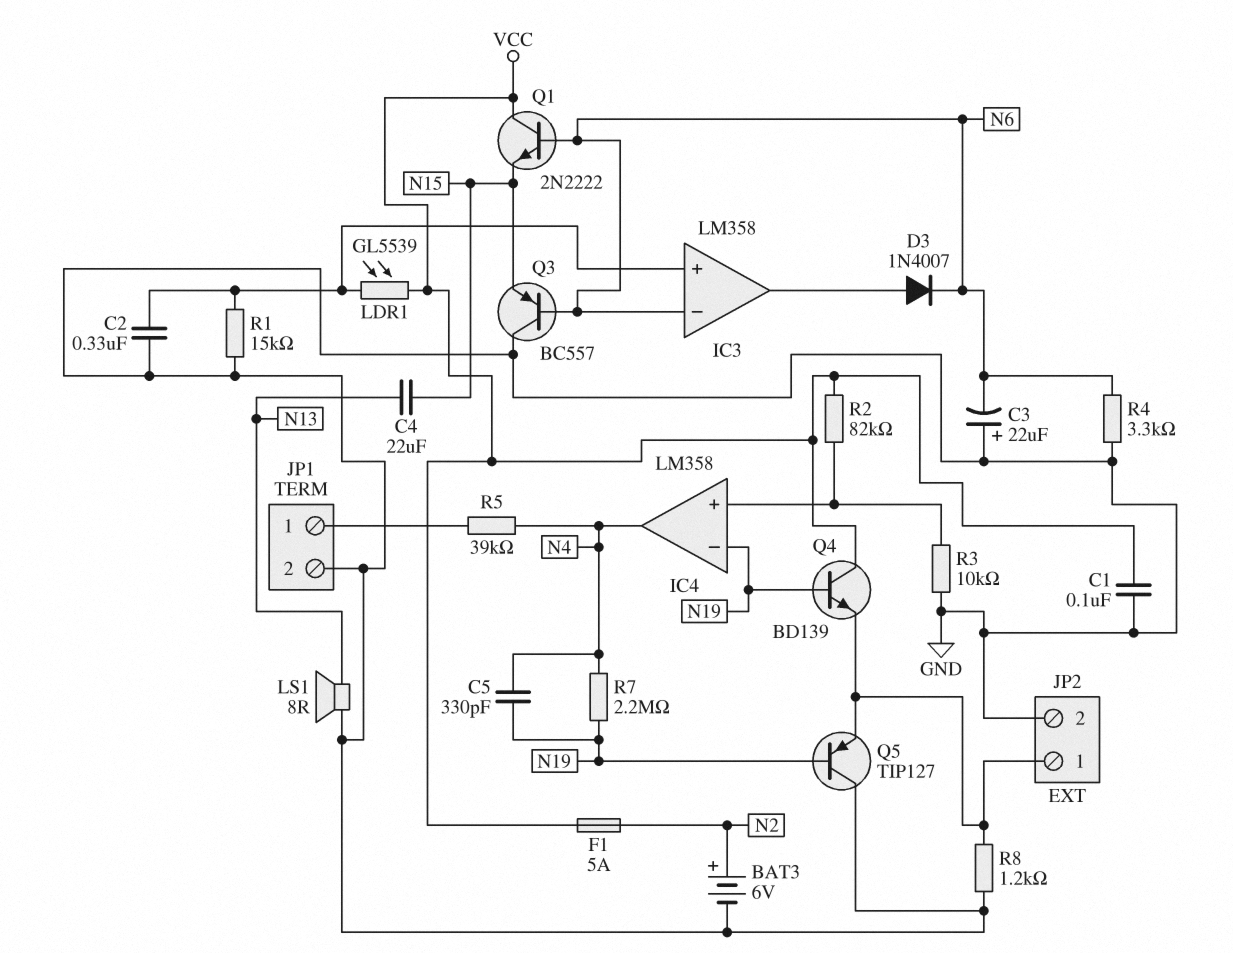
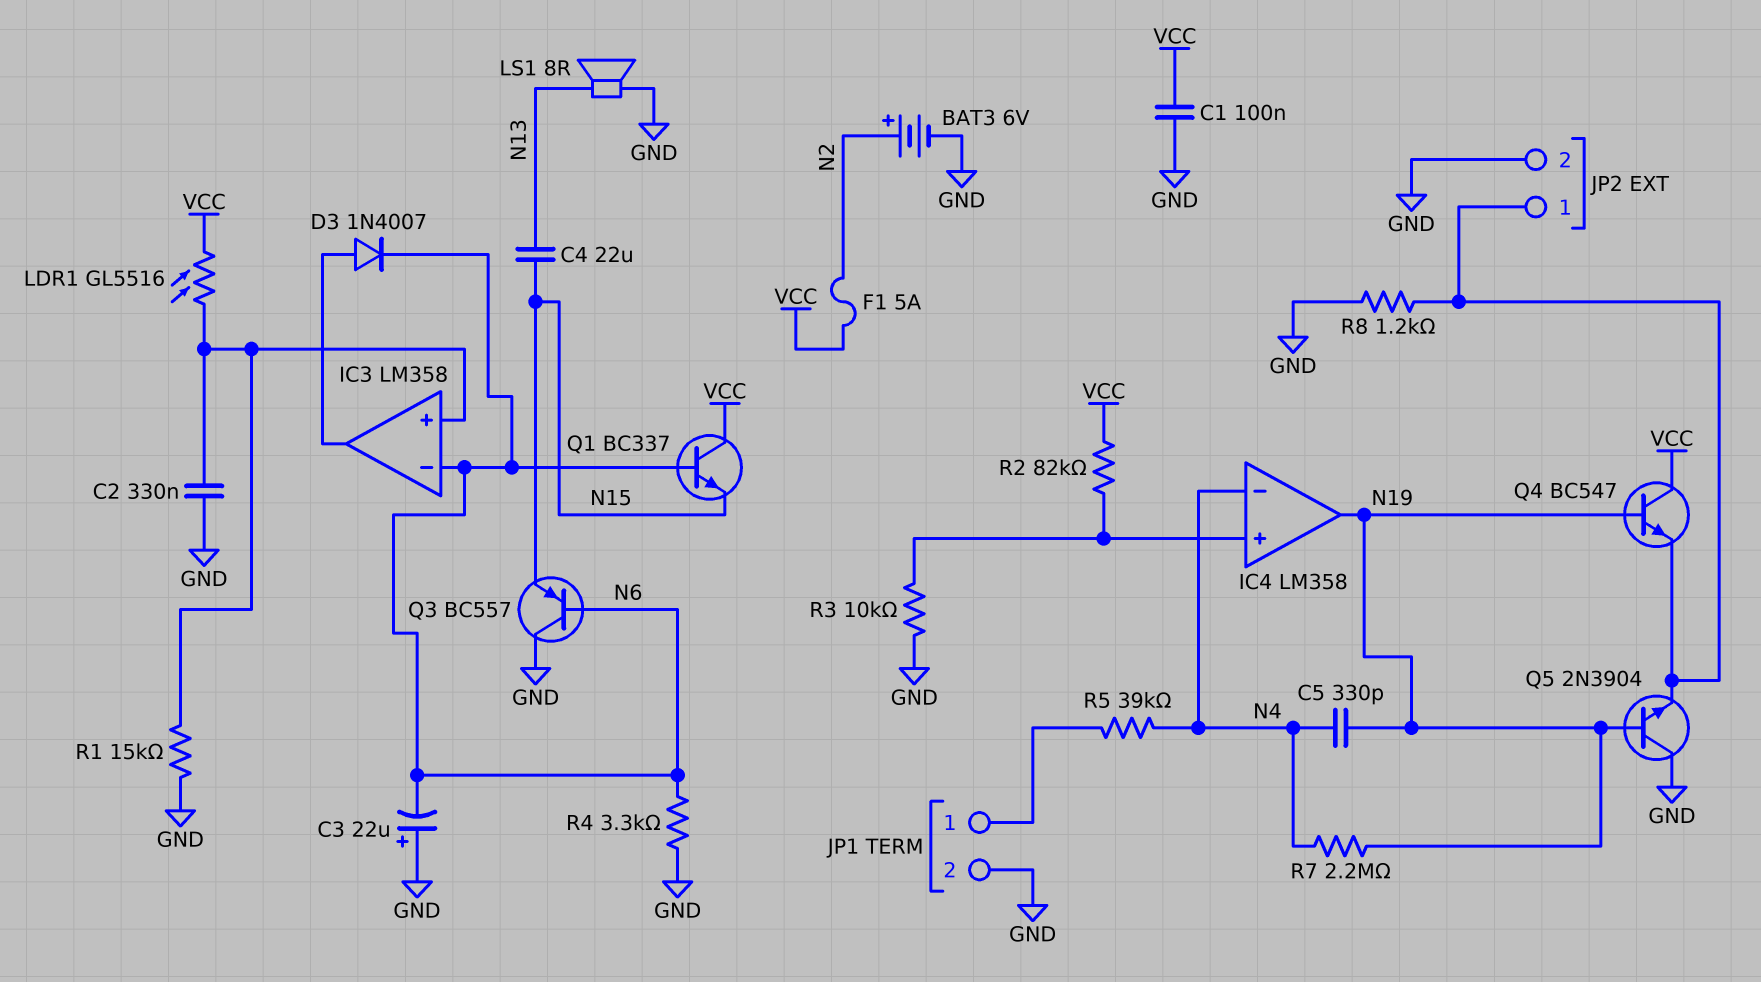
IC4 pin in-: N19 -> N4
IC4 pin out: N4 -> N19
LDR1: GL5539 (IC3/in+, VCC) -> GL5516 (IC3/in+, VCC)
Q1: NPN 2N2222 (B N6, C VCC, E N15) -> NPN BC337 (B N6, C VCC, E N15)
Q4: NPN BD139 (B N19, C VCC, E JP2/1) -> NPN BC547 (B N19, C VCC, E JP2/1)
Q5: PNP TIP127 (B N19, C GND, E JP2/1) -> NPN 2N3904 (B N19, C GND, E JP2/1)

